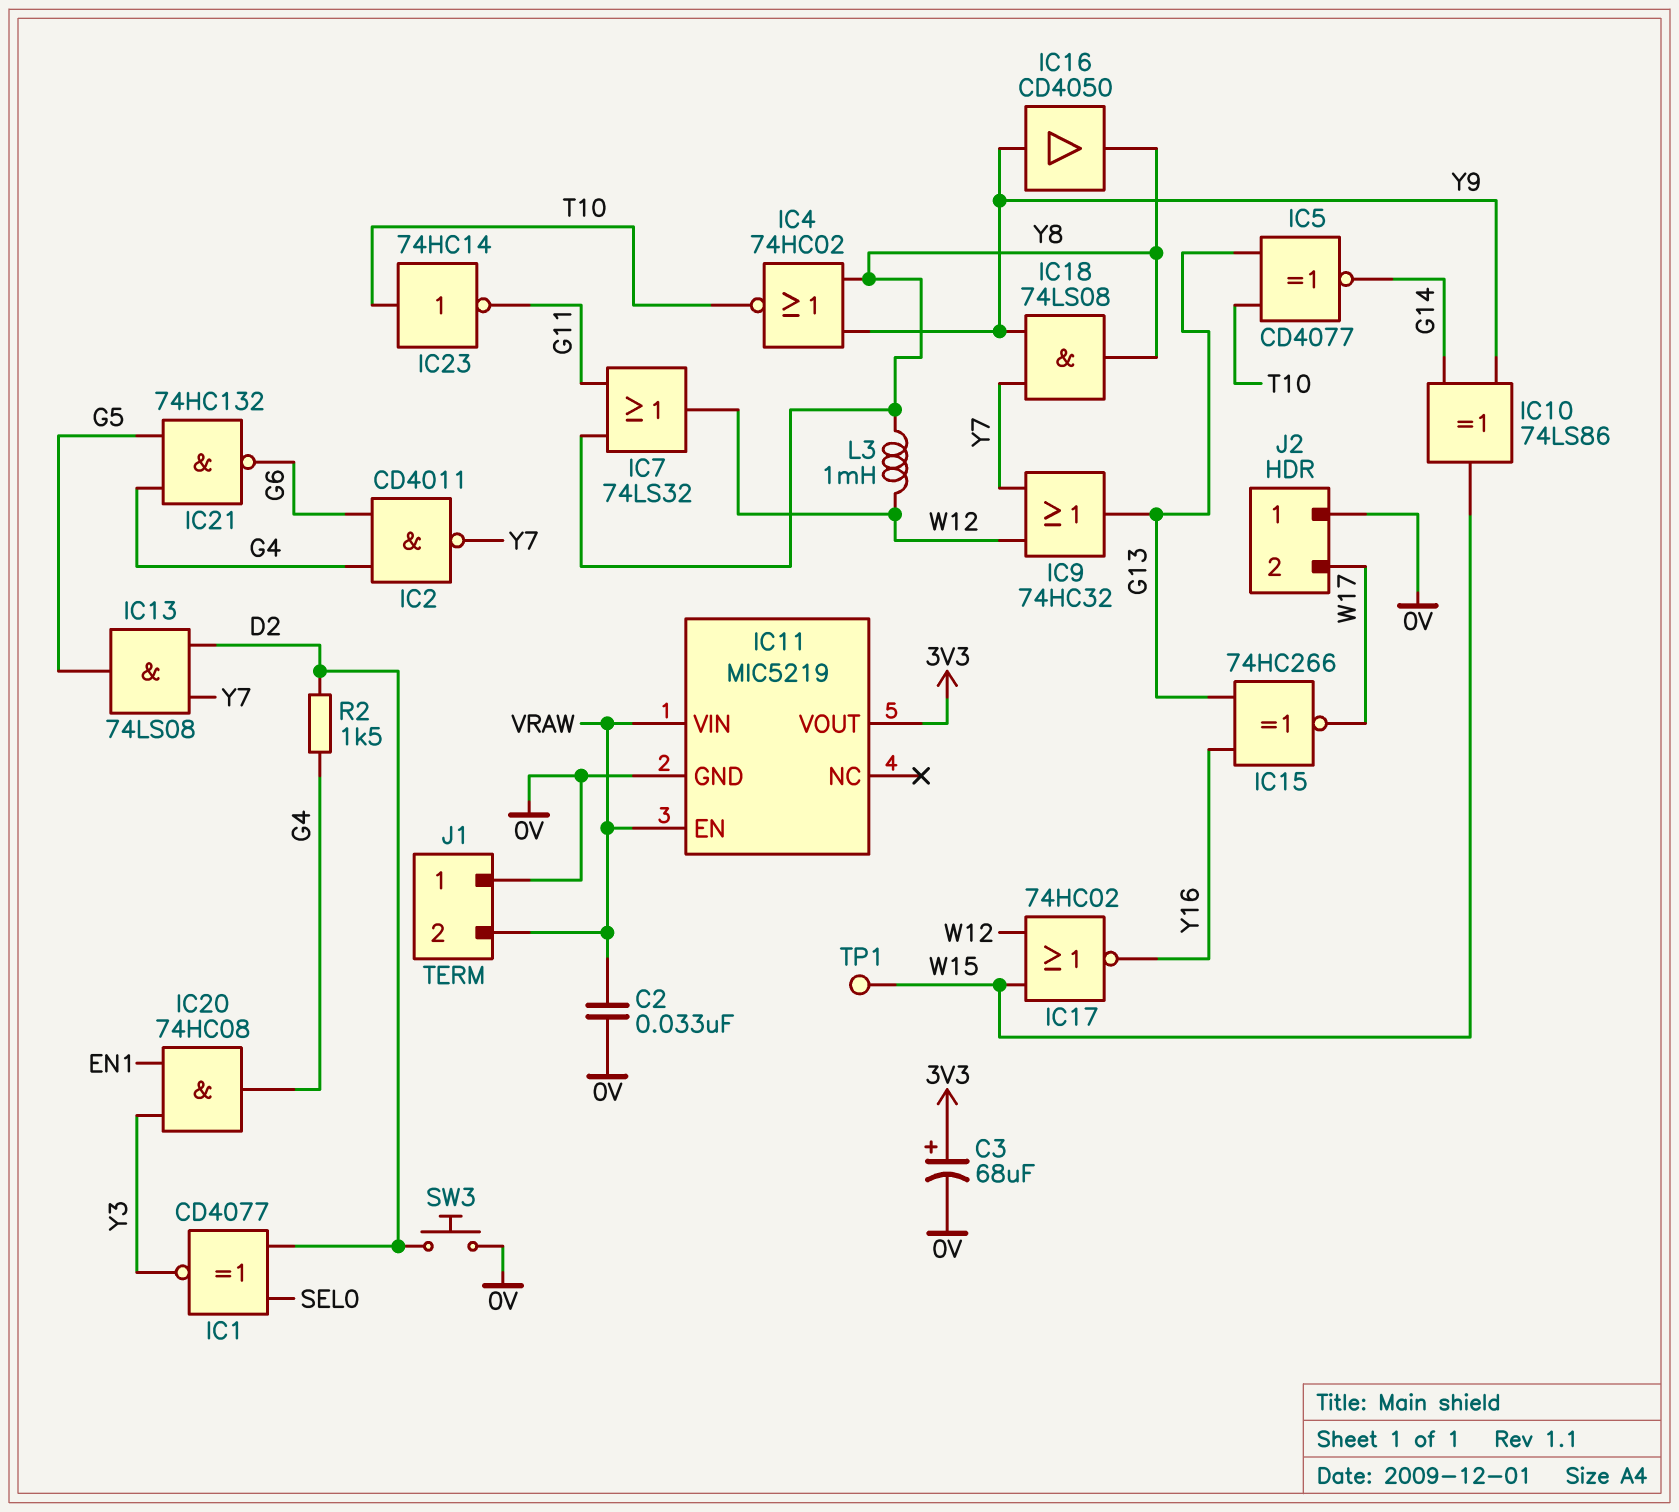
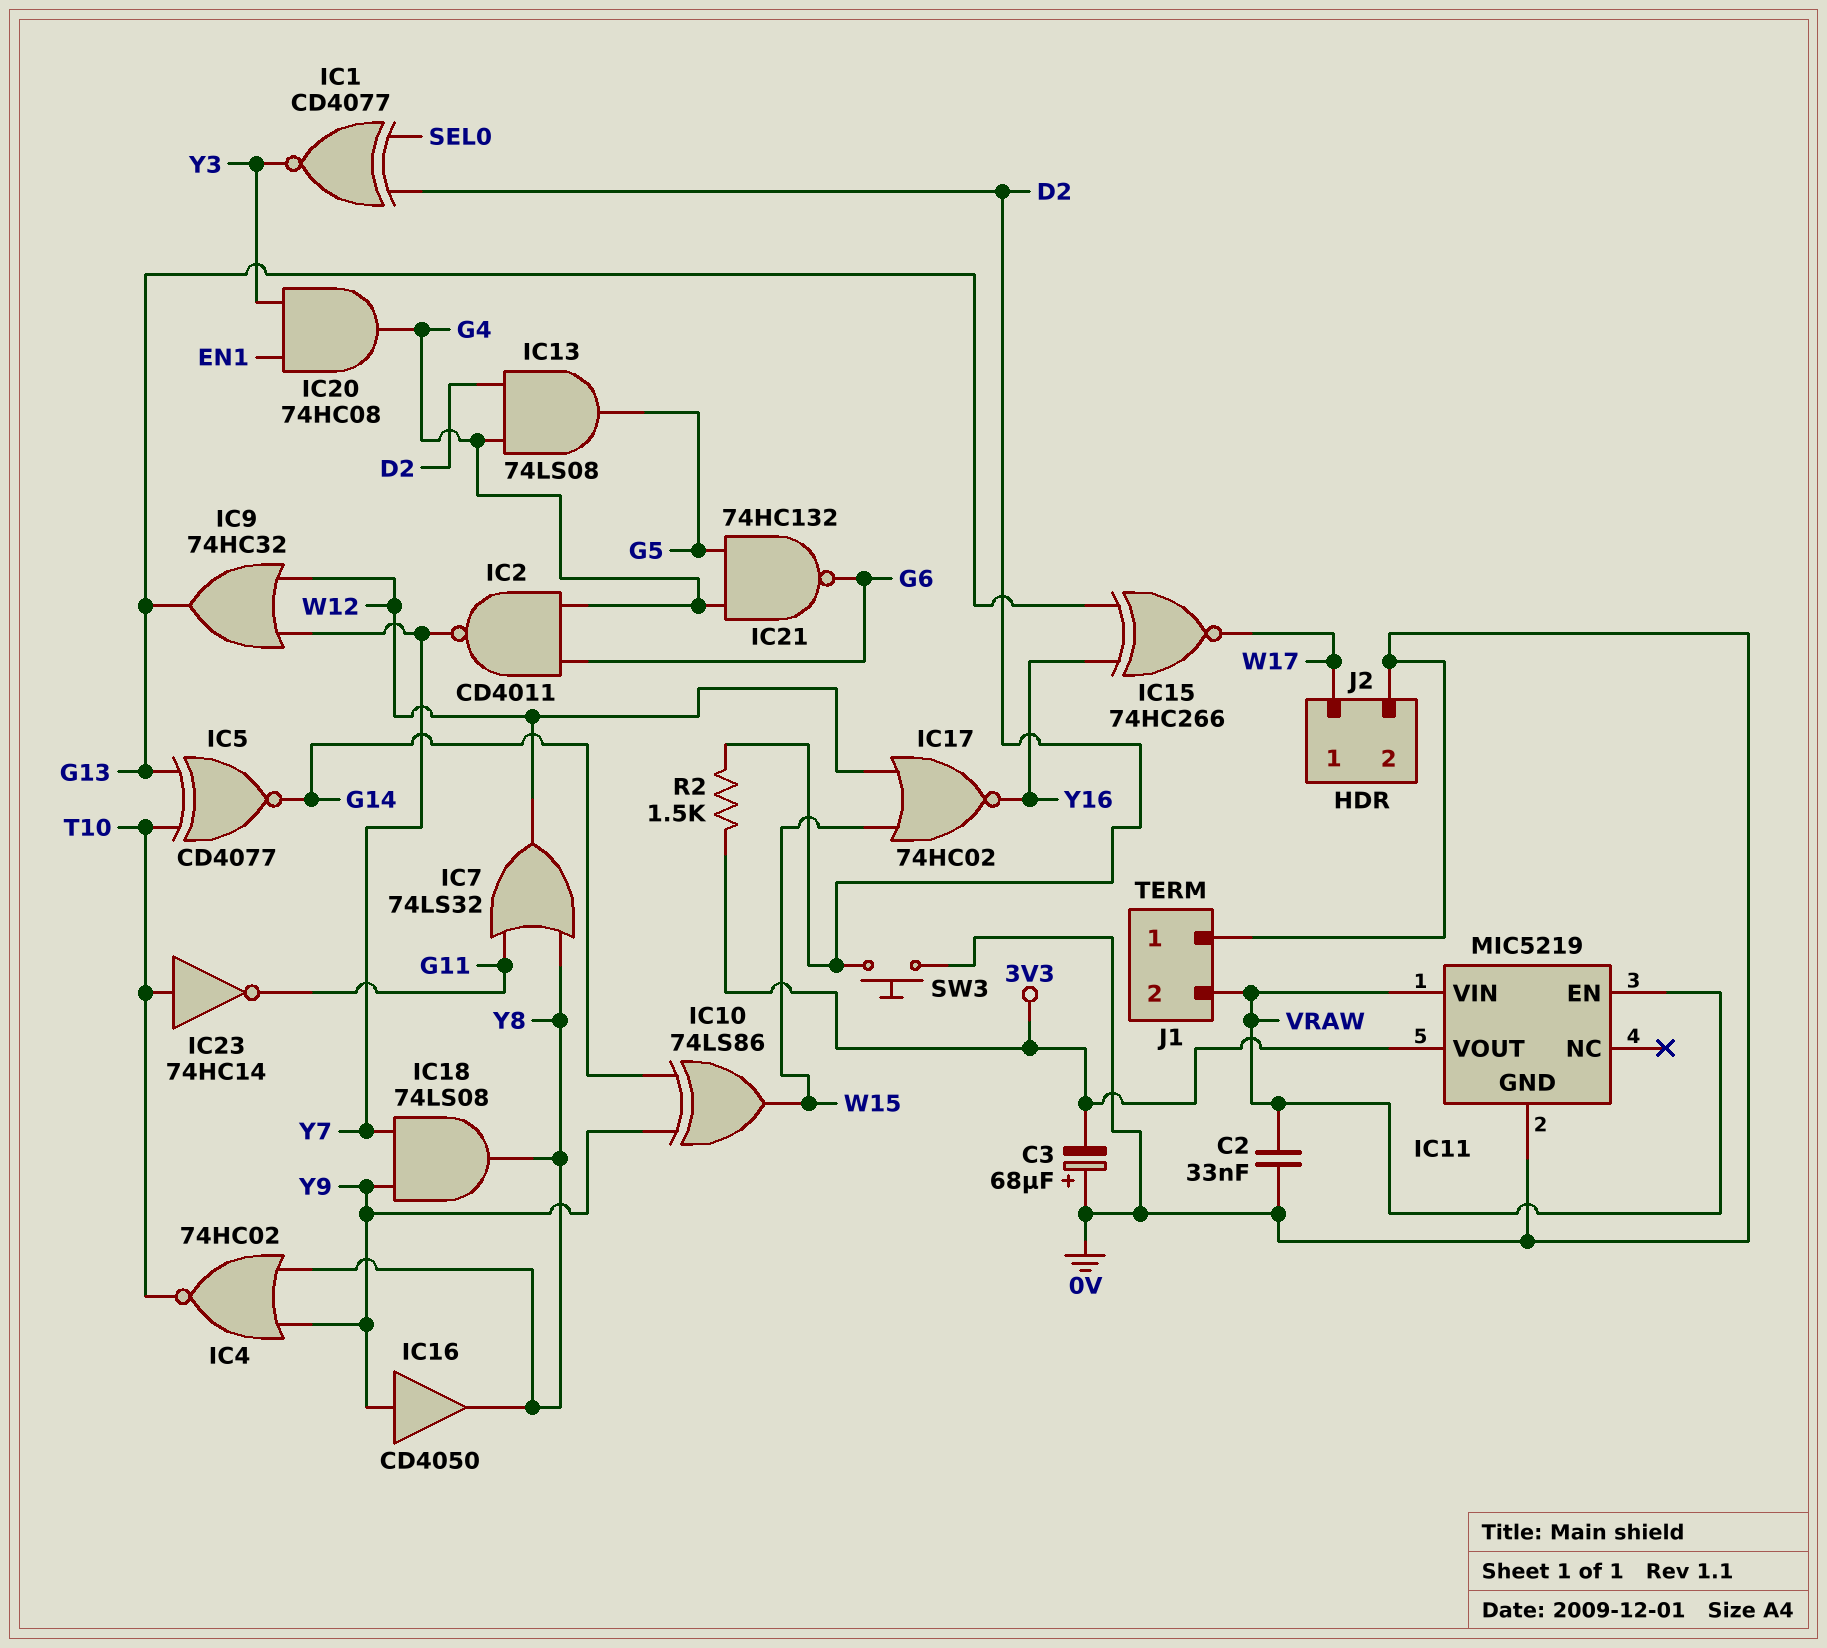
C3: 68uF (plus 3V3, minus 0V) -> 68uF (plus 0V, minus 3V3)
IC13: AND 74LS08 (in D2, in Y7, out G5) -> AND 74LS08 (in D2, in G4, out G5)
J2 pin 1: 0V -> W17
J2 pin 2: W17 -> 0V
L3: 1mH (W12, Y8) -> none
R2: 1.5k (D2, G4) -> 1.5k (3V3, D2)
TP1: test point (W15) -> none

